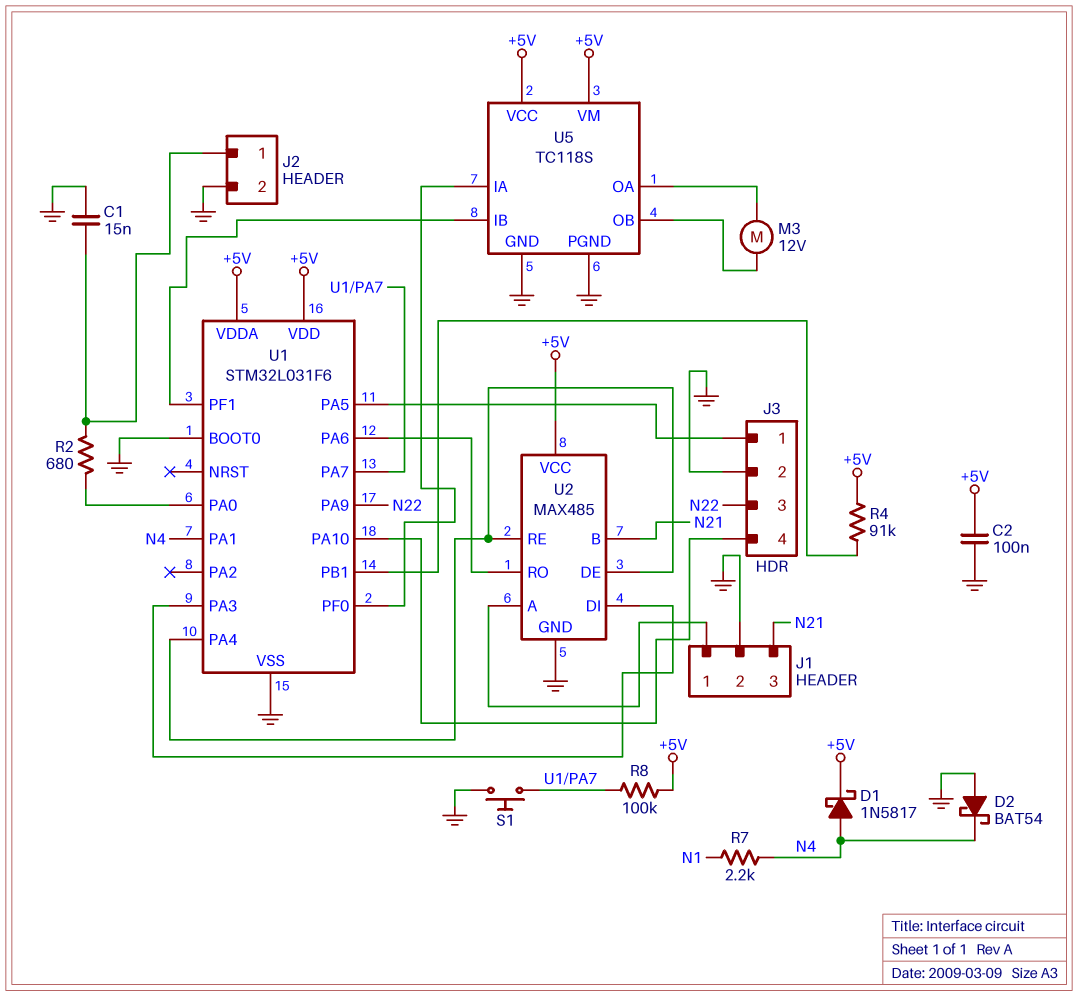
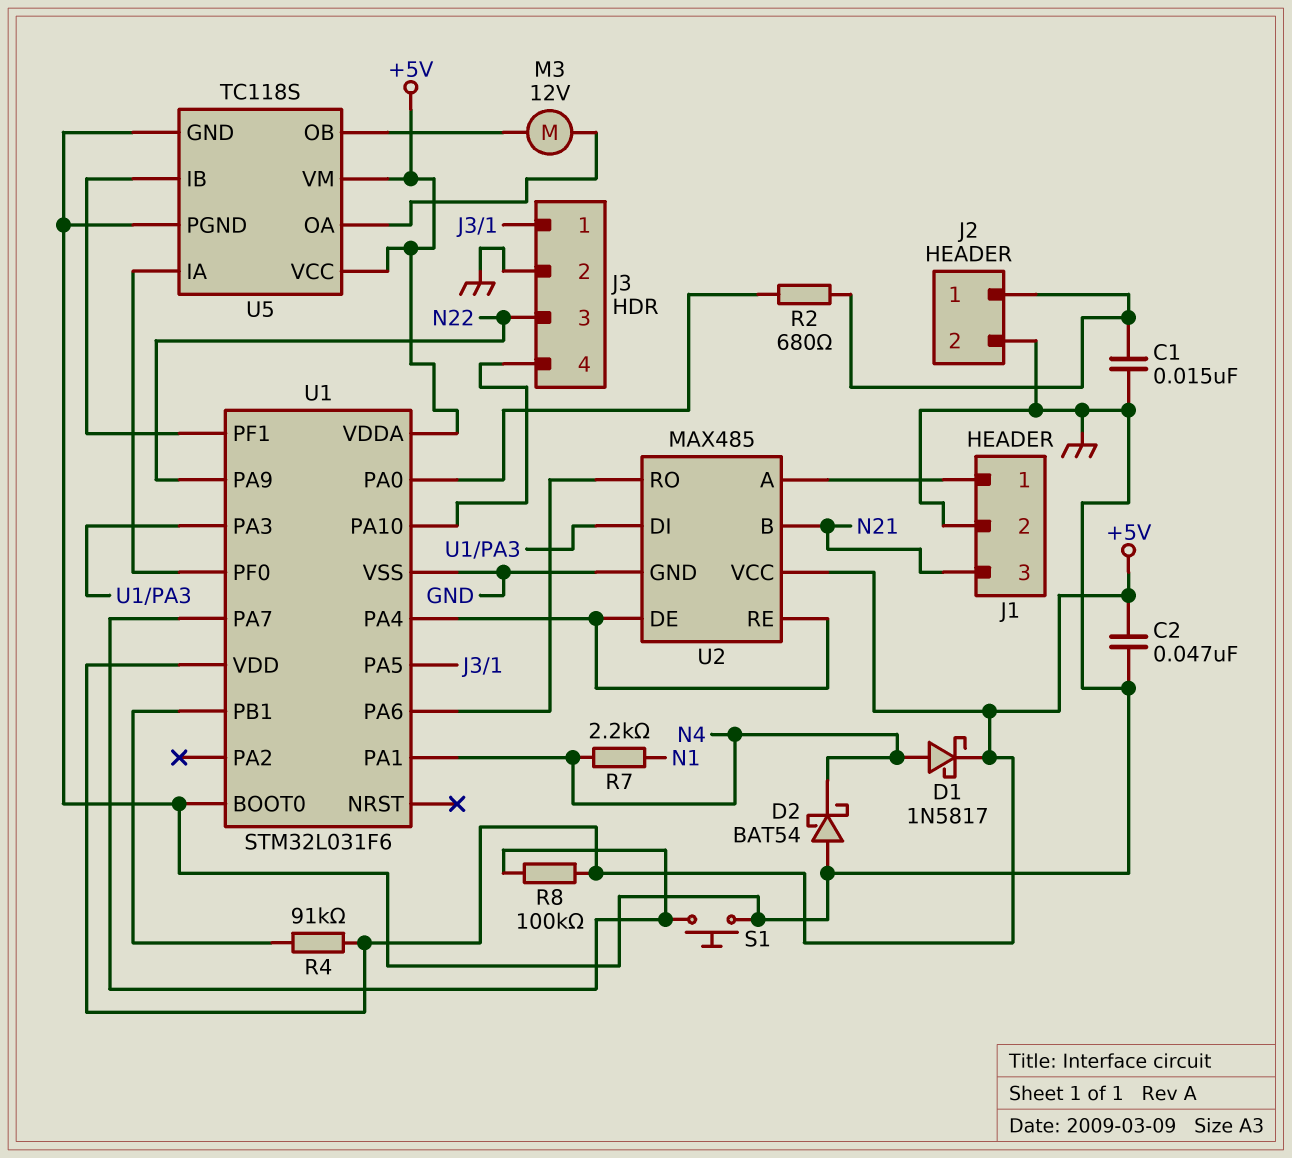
C2: 100nF (+5V, GND) -> 47nF (+5V, GND)

